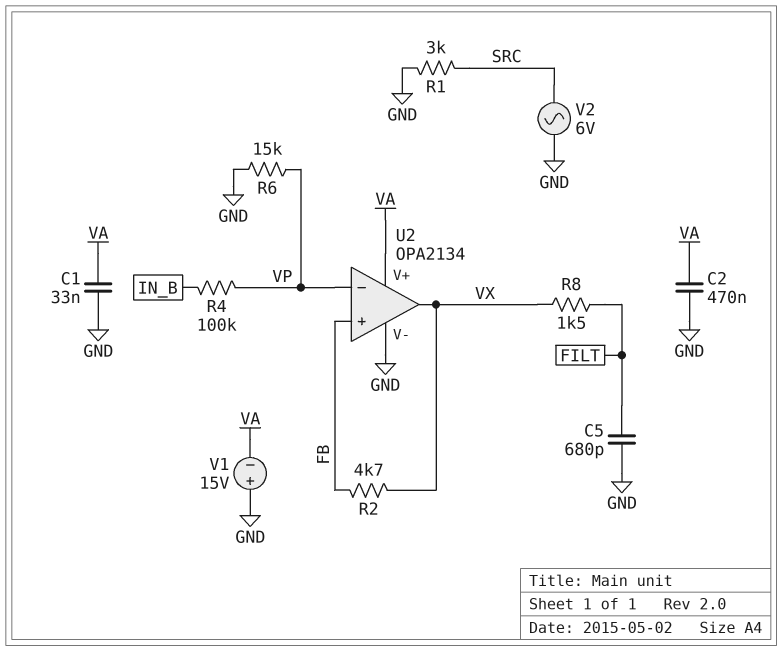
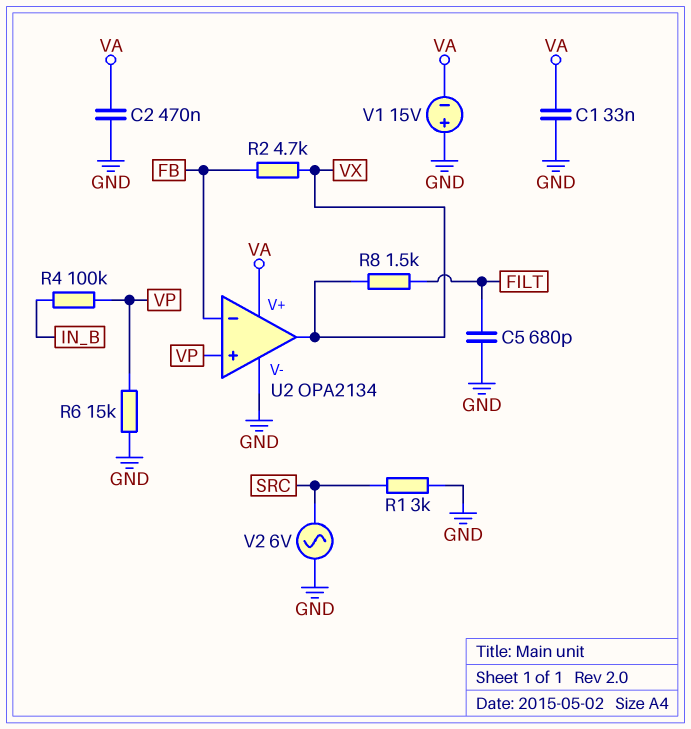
U2 pin in+: FB -> VP
U2 pin in-: VP -> FB

